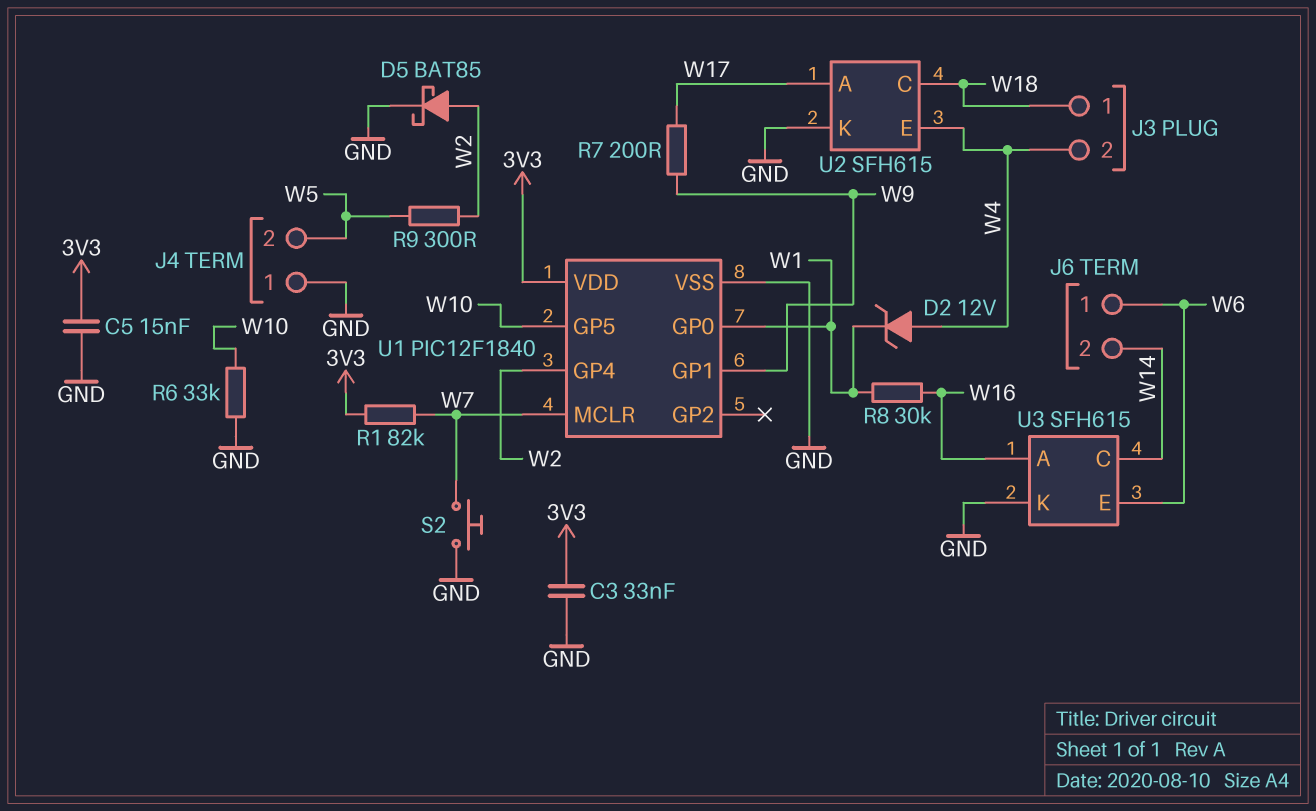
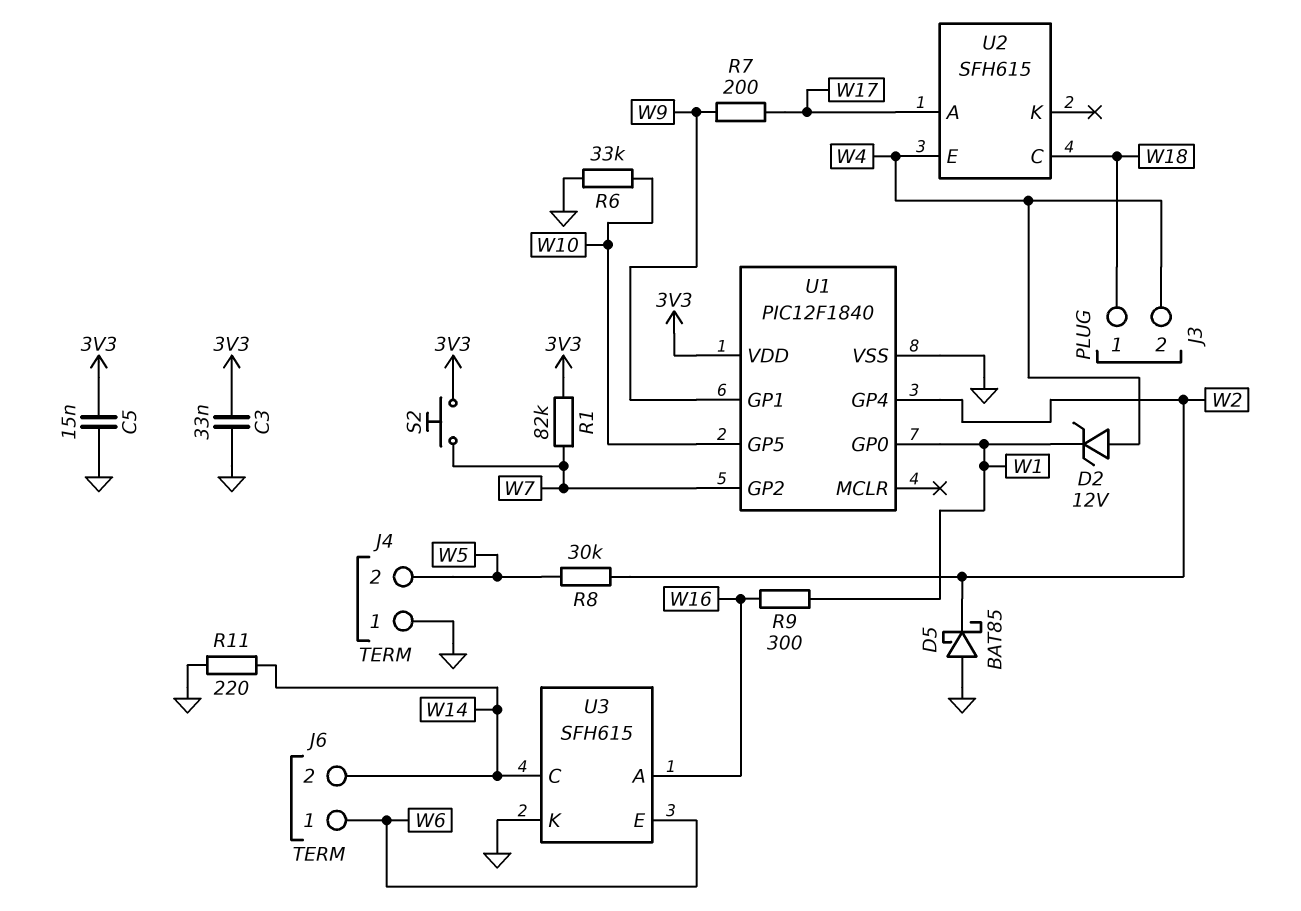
D5: schottky BAT85 (A W2, K GND) -> schottky BAT85 (A GND, K W2)
R8: 30k (W1, W16) -> 30k (W2, W5)
R9: 300 (W2, W5) -> 300 (W1, W16)
R11: none -> 220 (GND, W14)
S2: button (GND, W7) -> button (3V3, W7)
U1 pin GP2: none -> W7
U1 pin MCLR: W7 -> none
U2 pin K: GND -> none

